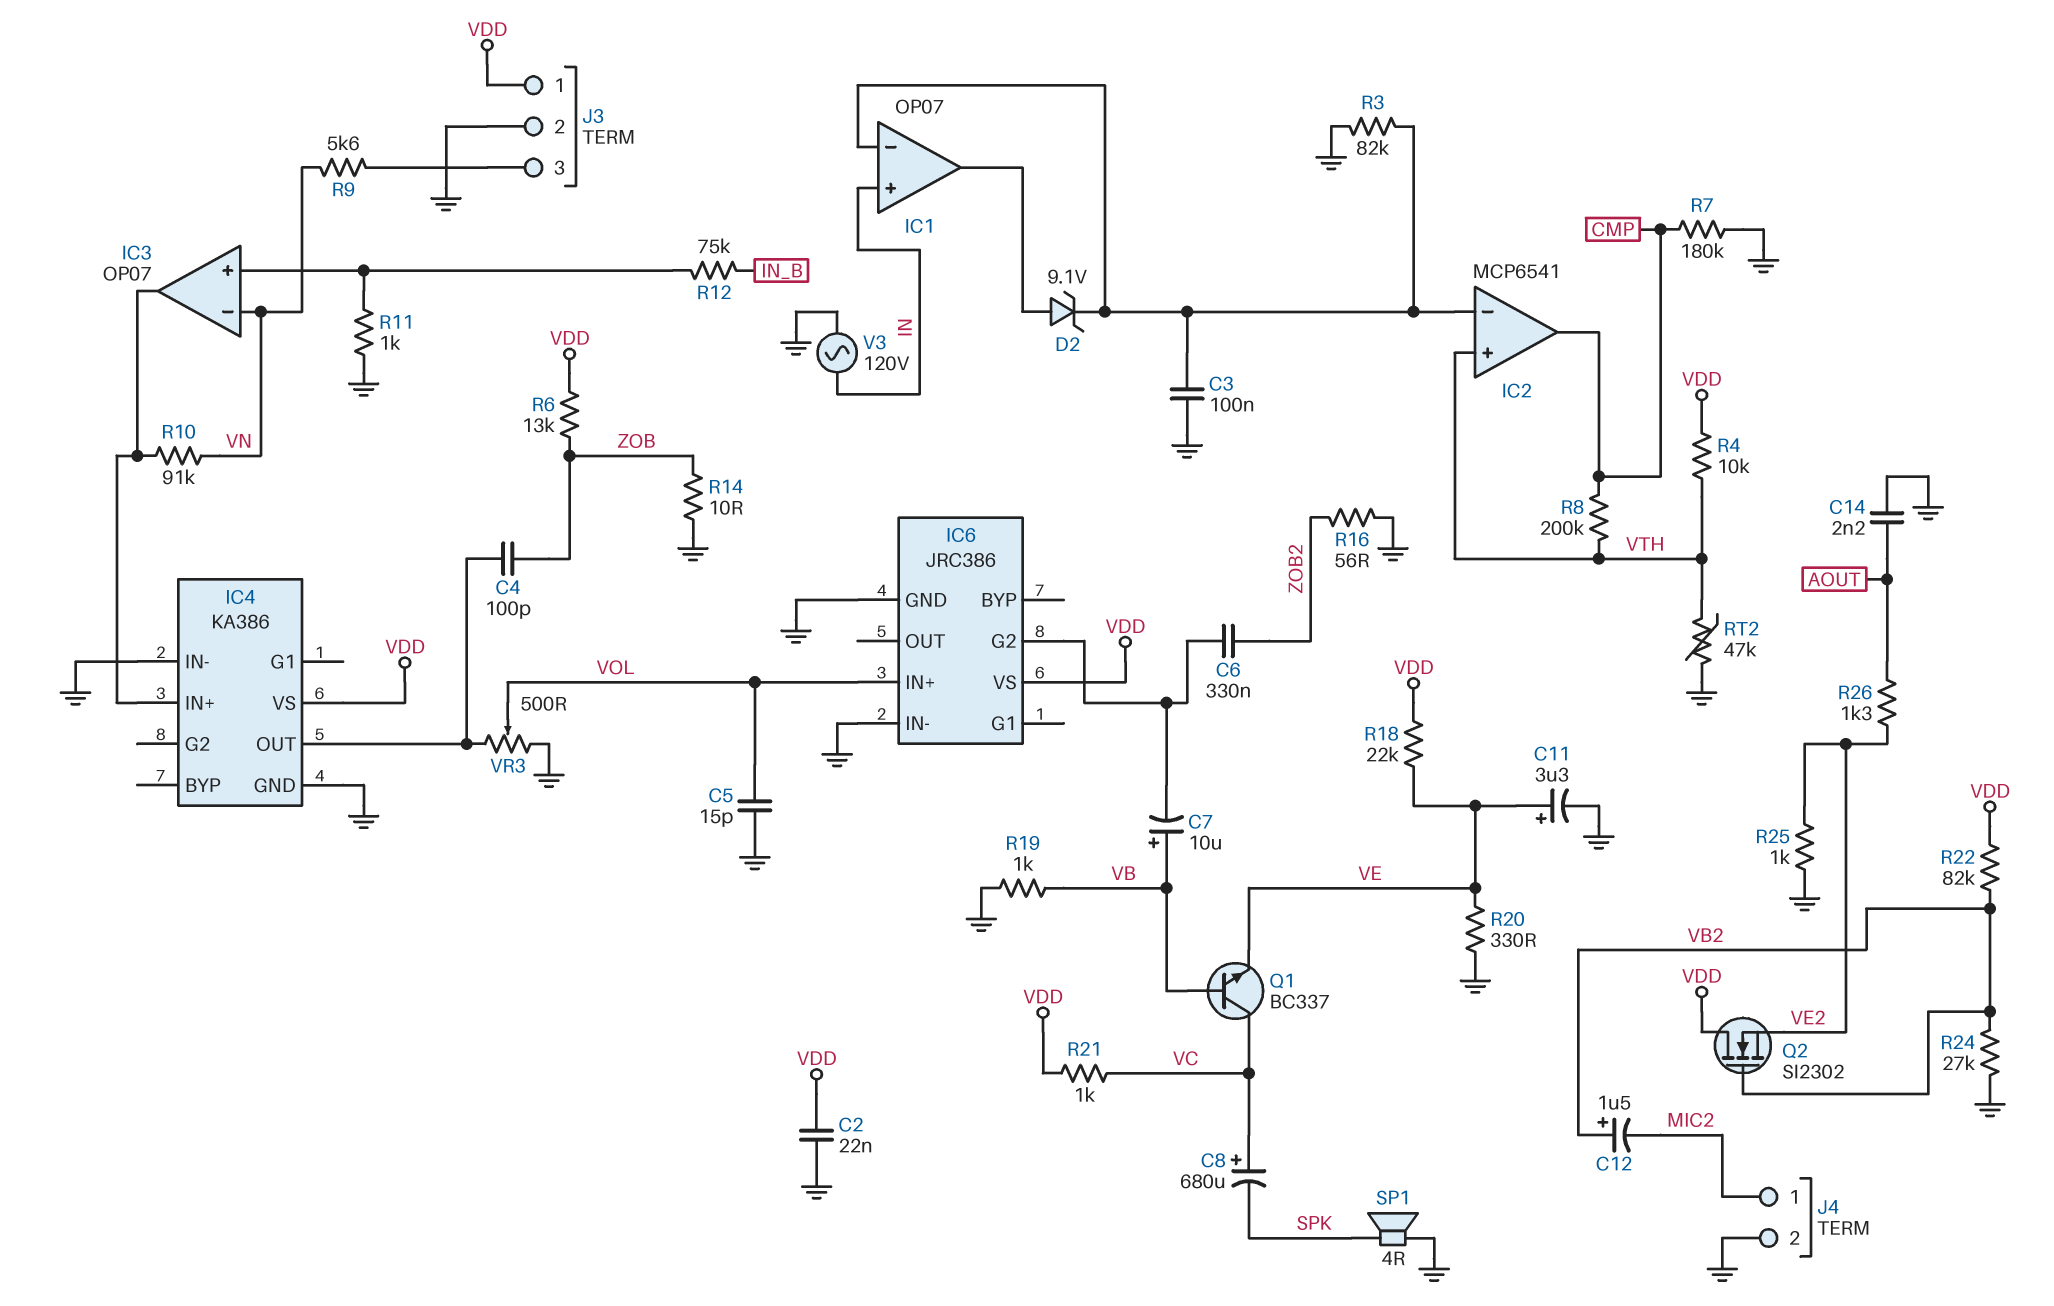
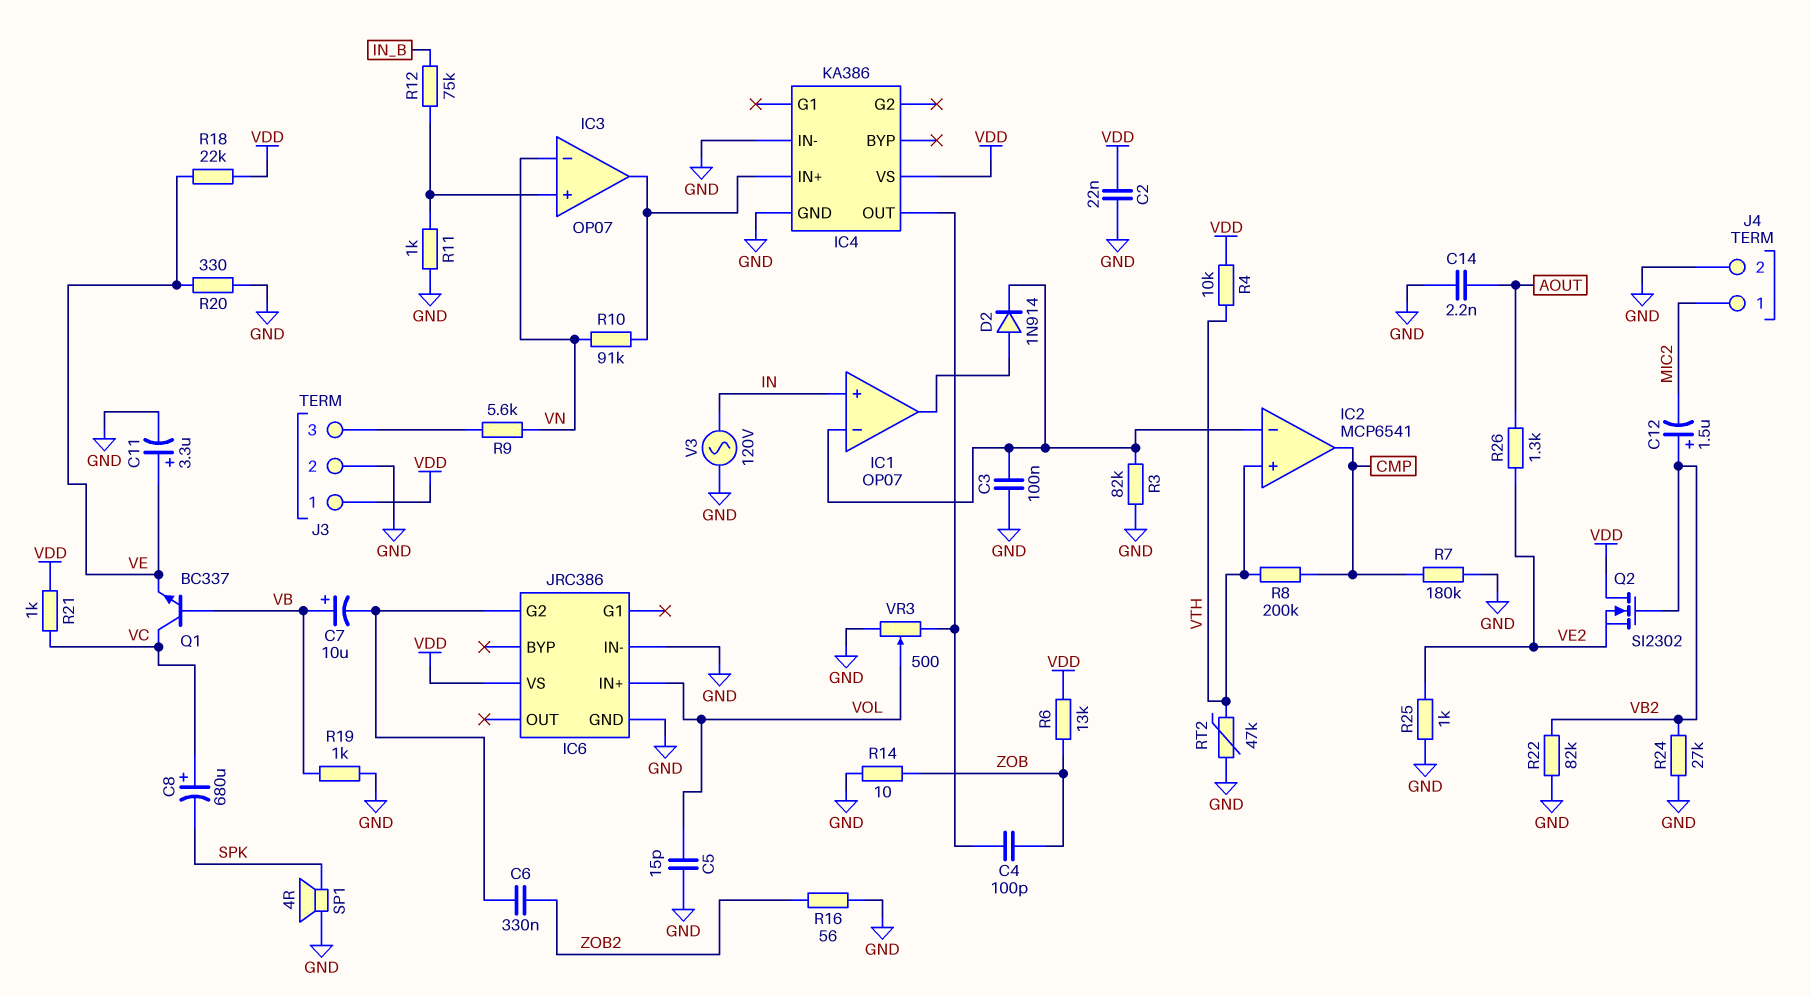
D2: zener 9.1V (A IC1/out, K IC1/in-) -> diode 1N914 (A IC1/out, K IC1/in-)
R22: 82k (VB2, VDD) -> 82k (GND, VB2)

